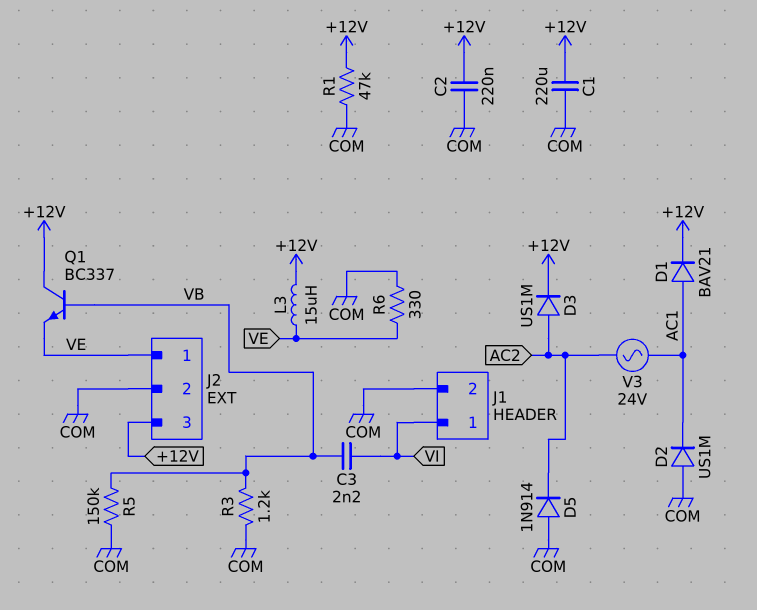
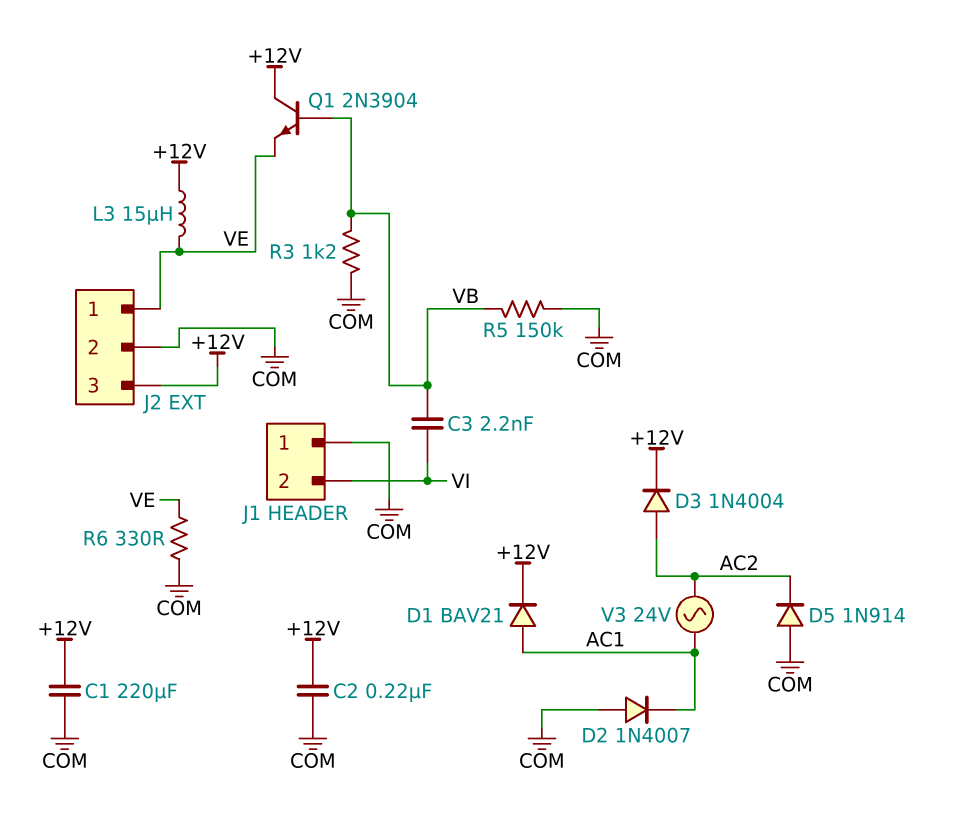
D2: diode US1M (A COM, K AC1) -> diode 1N4007 (A COM, K AC1)
D3: diode US1M (A AC2, K +12V) -> diode 1N4004 (A AC2, K +12V)
J1 pin 1: VI -> COM
J1 pin 2: COM -> VI
Q1: NPN BC337 (B VB, C +12V, E VE) -> NPN 2N3904 (B VB, C +12V, E VE)
R1: 47k (+12V, COM) -> none

